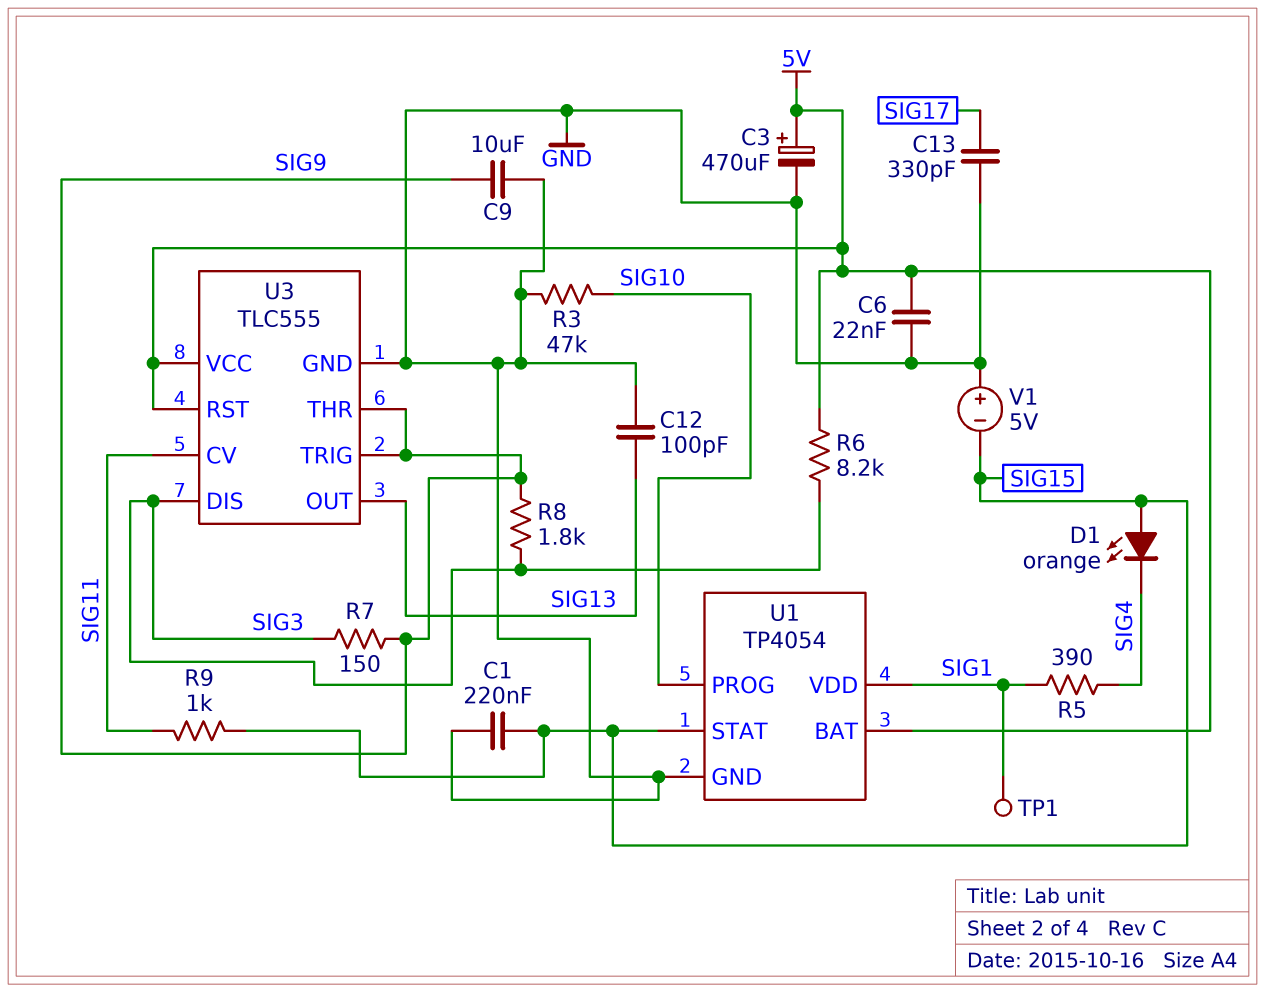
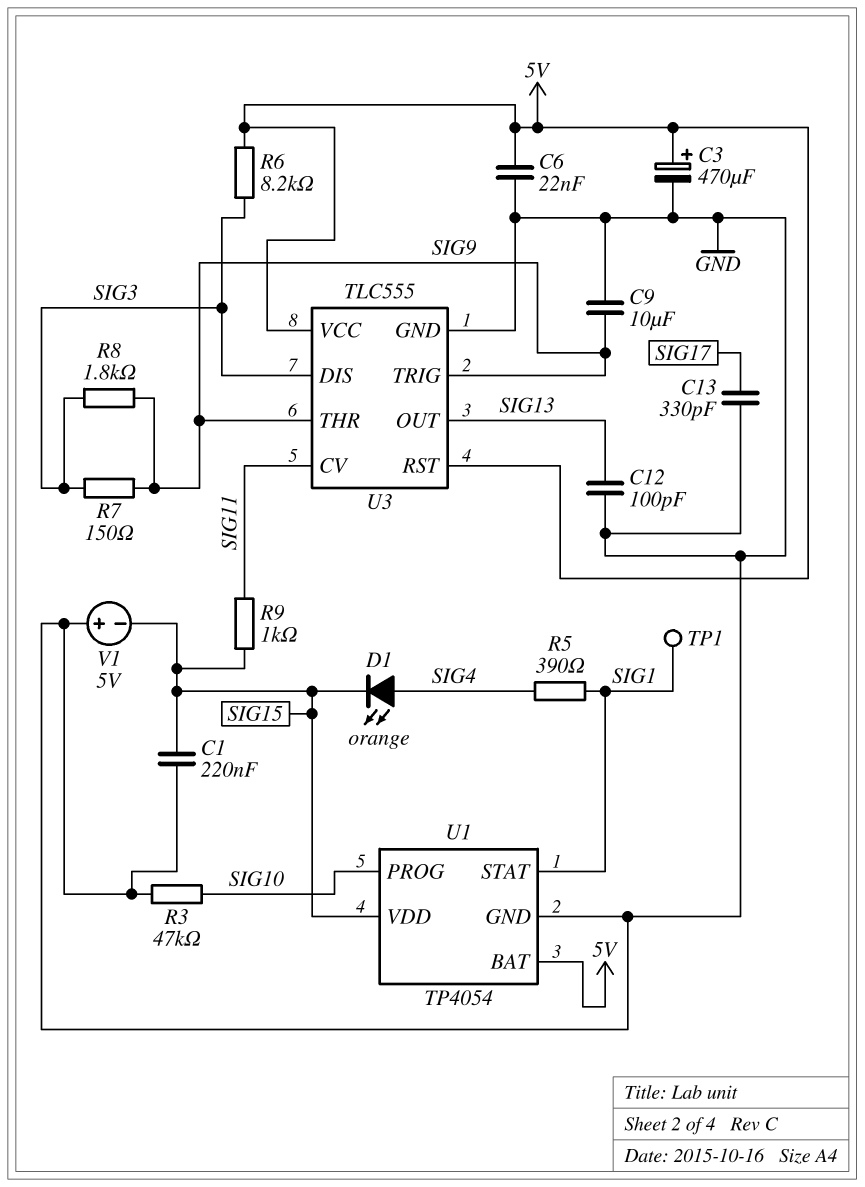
D1: LED orange (A SIG15, K SIG4) -> LED orange (A SIG4, K SIG15)
U1 pin STAT: SIG15 -> SIG1
U1 pin VDD: SIG1 -> SIG15

